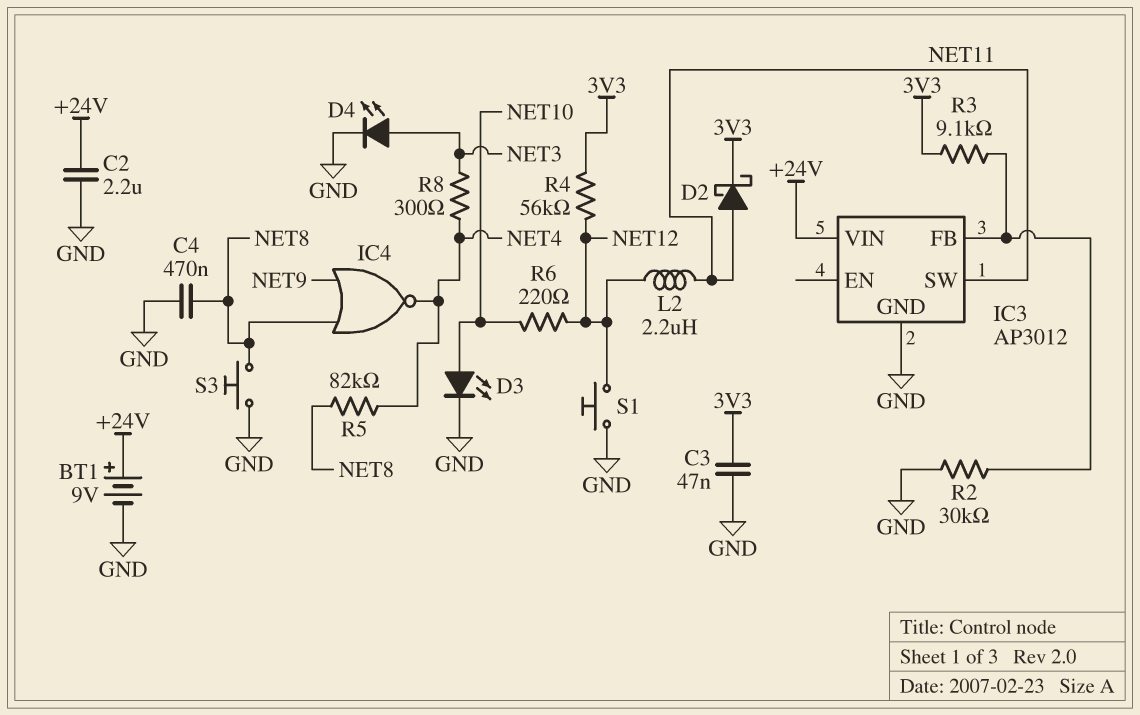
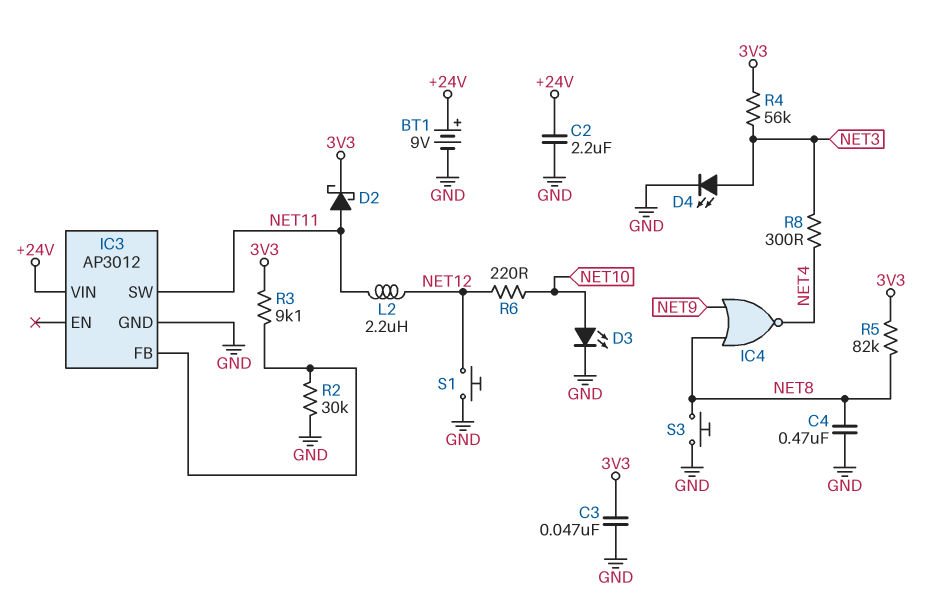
R4: 56k (3V3, NET12) -> 56k (3V3, NET3)
R5: 82k (NET4, NET8) -> 82k (3V3, NET8)

